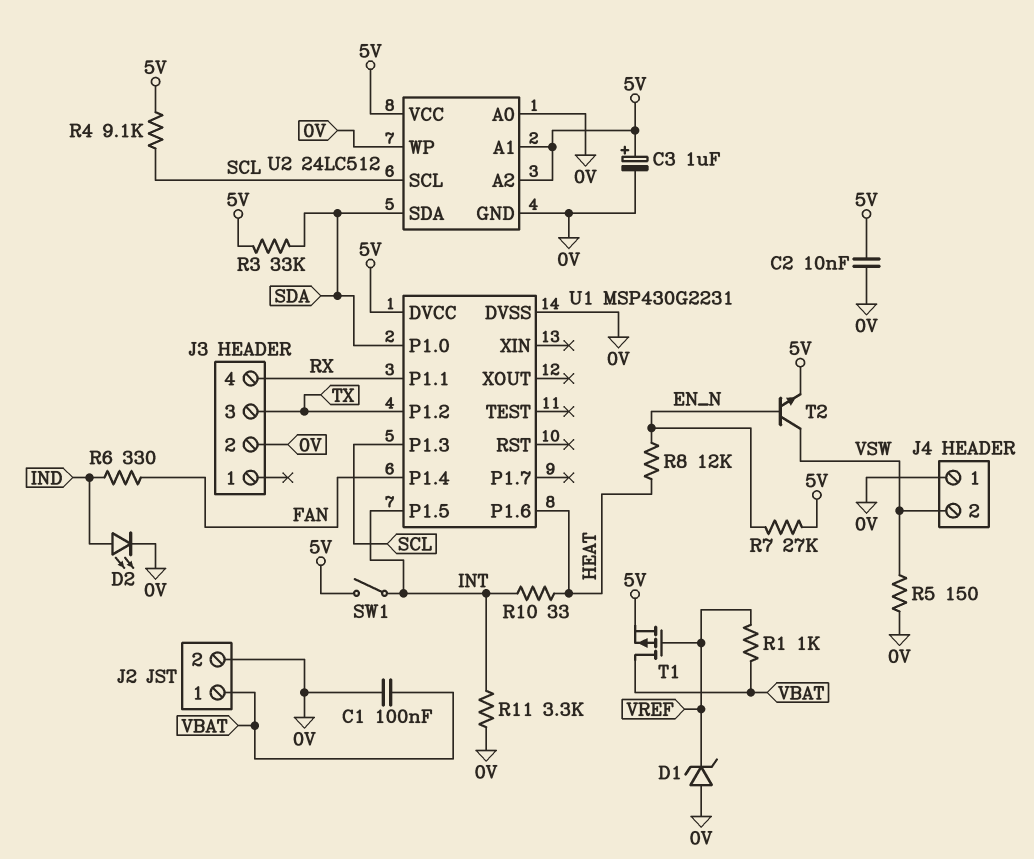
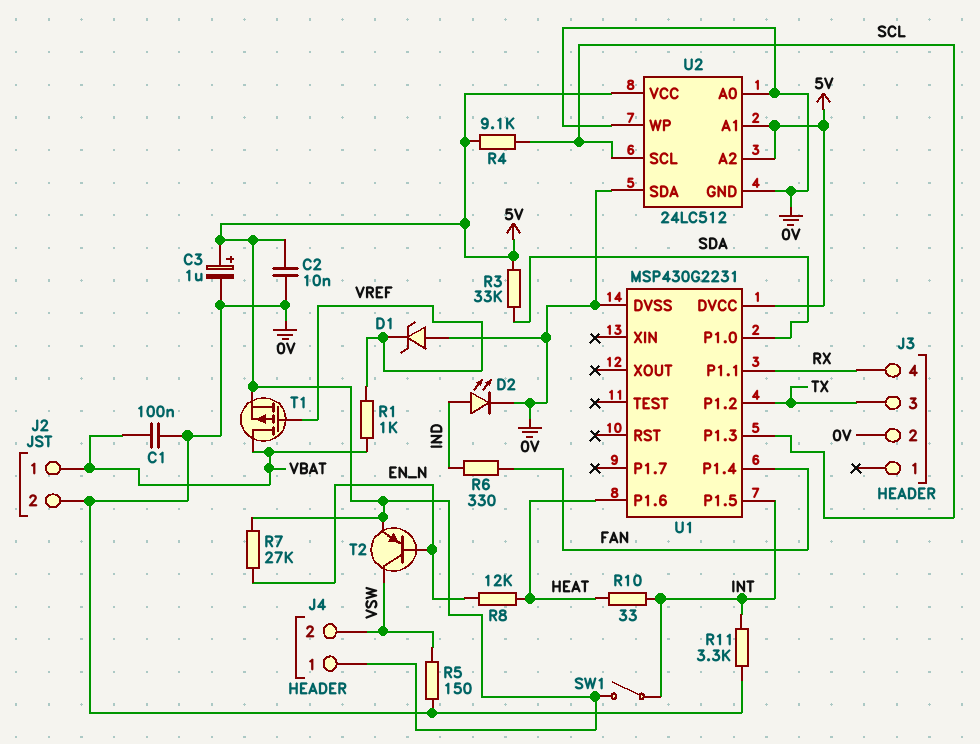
J4 pin 1: 0V -> 5V
T2: NPN (B EN_N, C VSW, E 5V) -> PNP (B EN_N, C VSW, E 5V)
U2 pin SDA: SDA -> 0V

